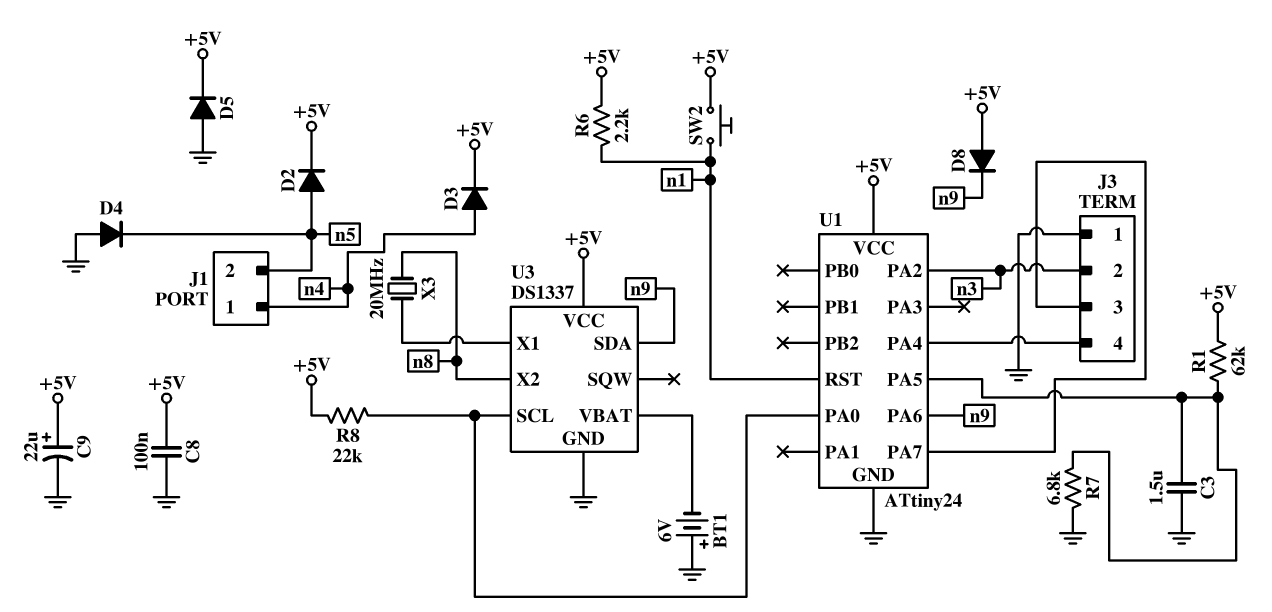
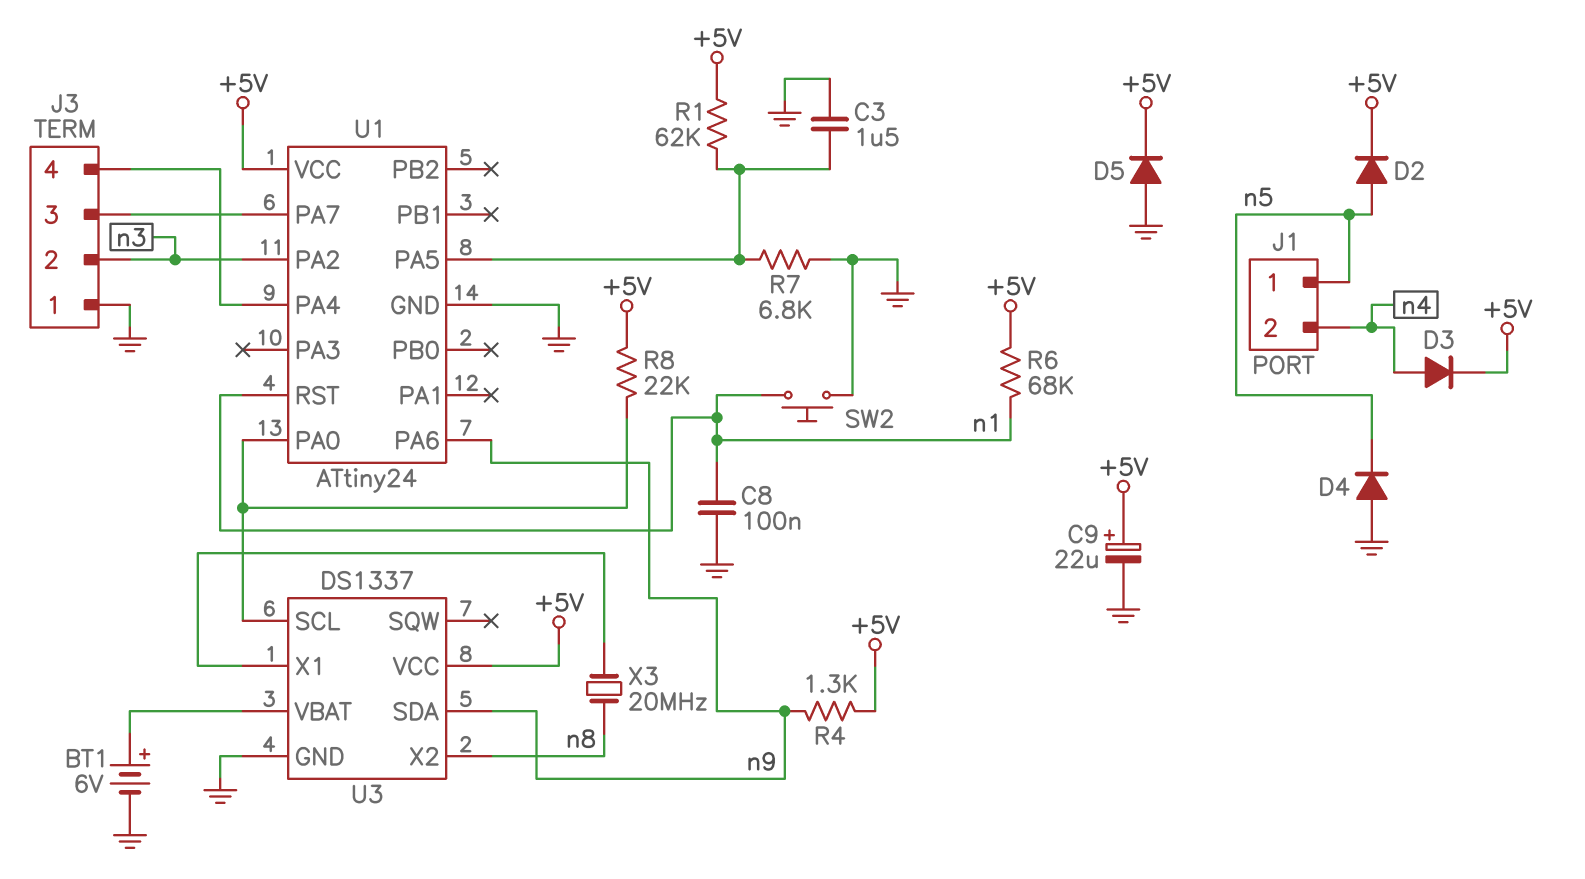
BT1: 6V (plus GND, minus U3/VBAT) -> 6V (plus U3/VBAT, minus GND)
C8: 100nF (+5V, GND) -> 100nF (GND, n1)
D8: diode (A +5V, K n9) -> none
J1 pin 1: n4 -> n5
J1 pin 2: n5 -> n4
R4: none -> 1.3k (+5V, n9)
R6: 2.2k (+5V, n1) -> 68k (+5V, n1)
SW2: button (+5V, n1) -> button (GND, n1)

